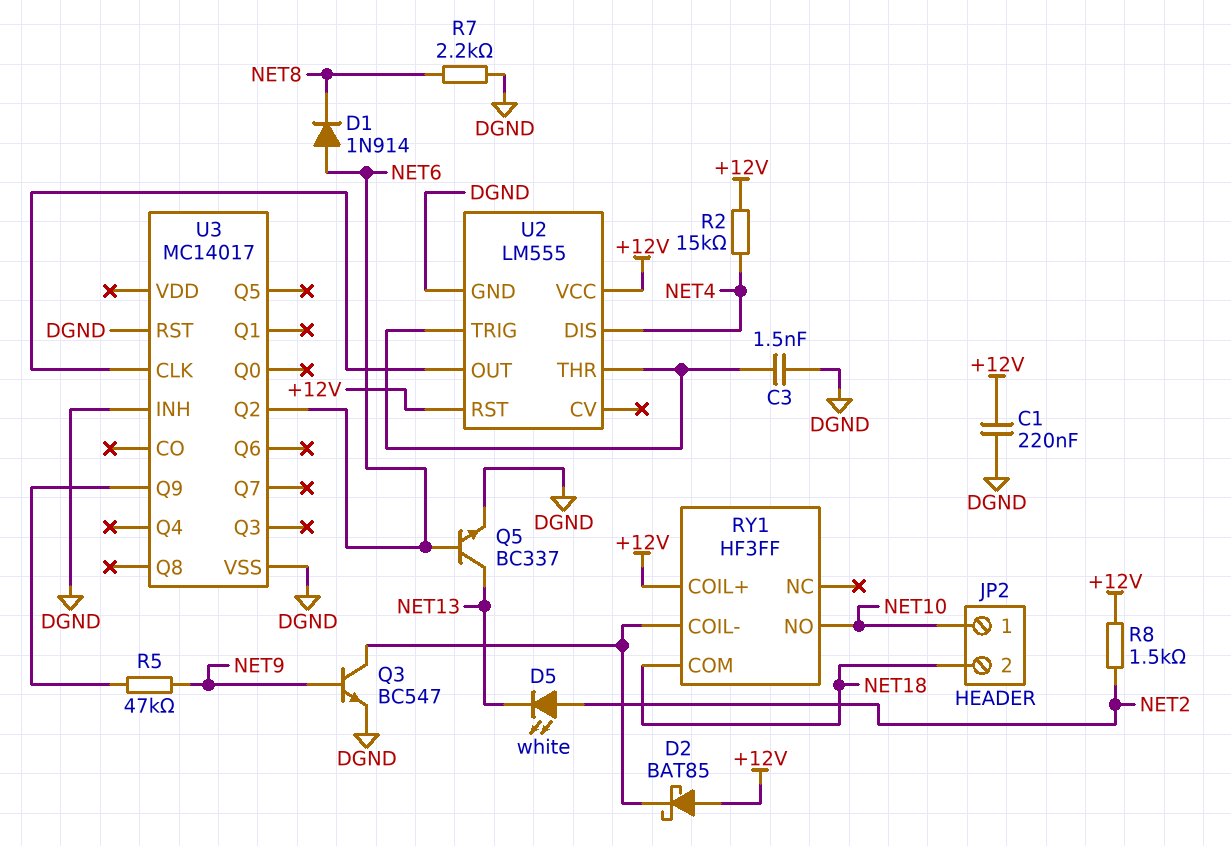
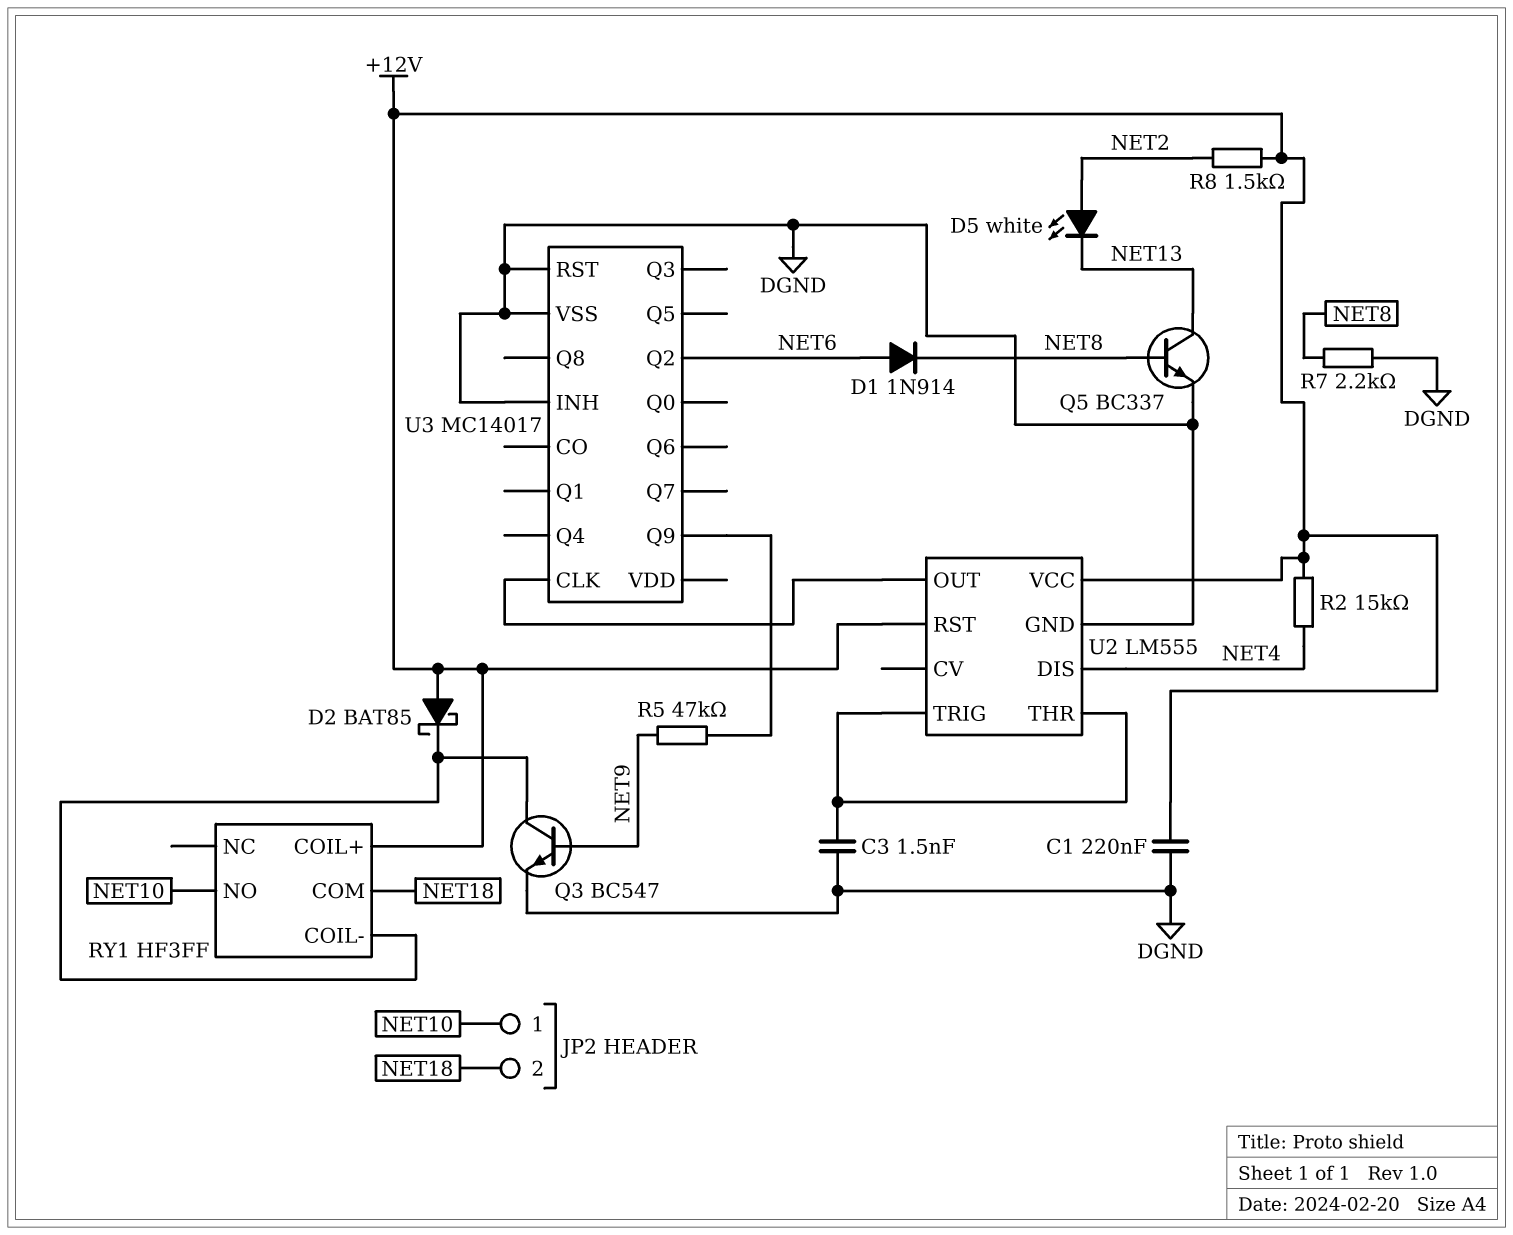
Q5: NPN BC337 (B NET6, C NET13, E DGND) -> NPN BC337 (B NET8, C NET13, E DGND)

